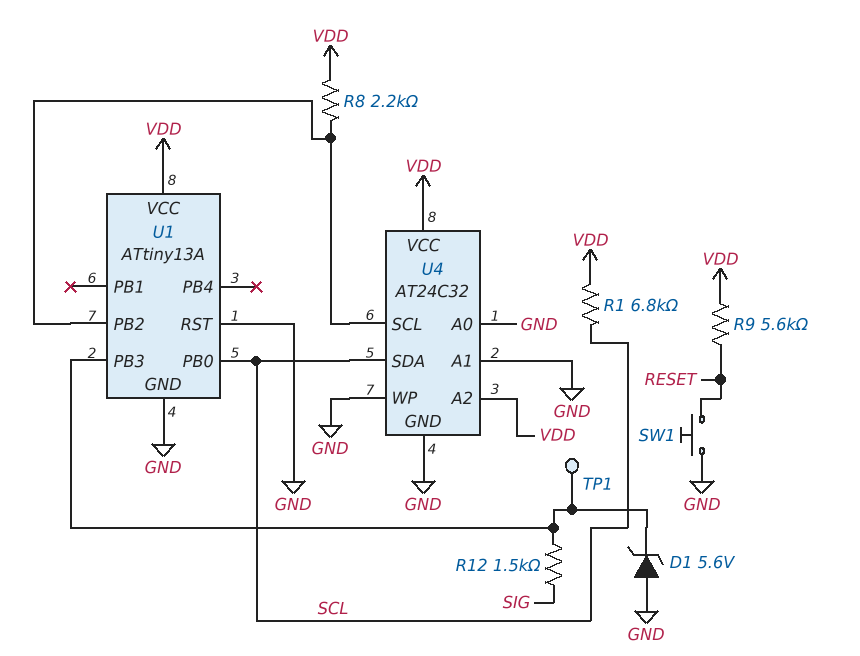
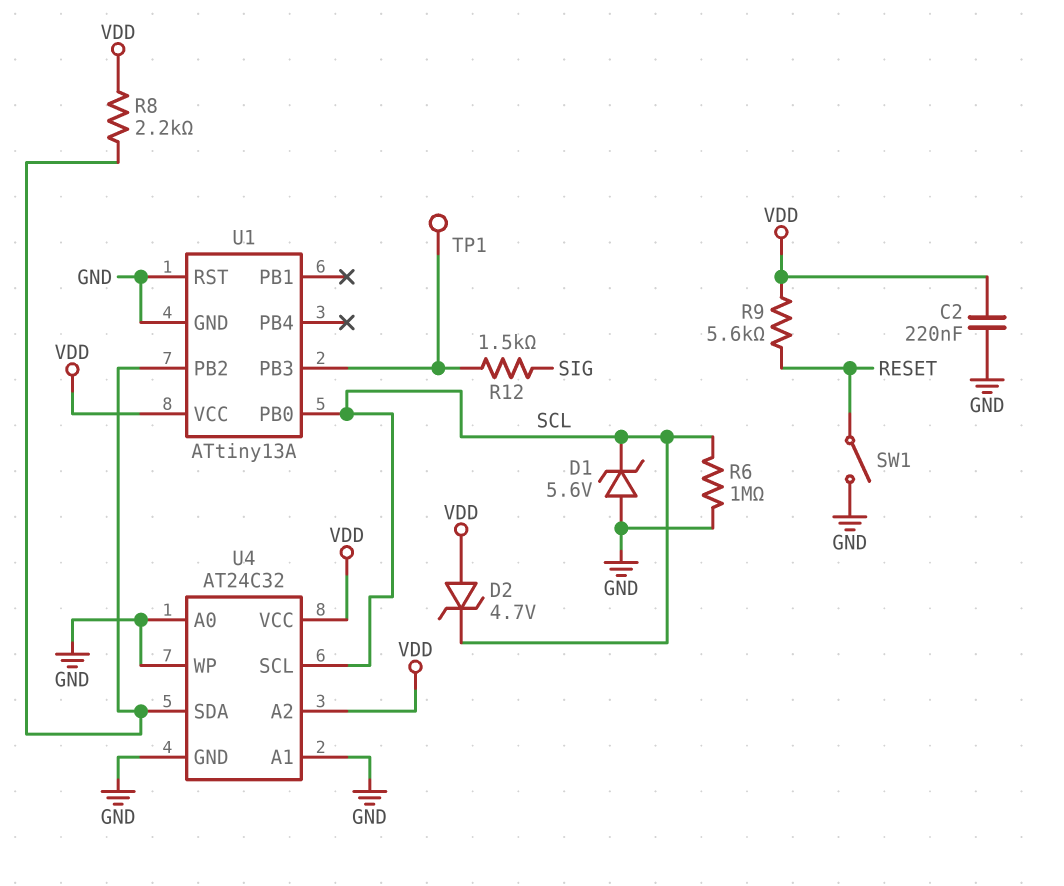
C2: none -> 220nF (GND, VDD)
D1: zener 5.6V (A GND, K U1/PB3) -> zener 5.6V (A GND, K SCL)
D2: none -> zener 4.7V (A VDD, K SCL)
R1: 6.8k (SCL, VDD) -> none
R6: none -> 1M (GND, SCL)
SW1: button (GND, RESET) -> switch (GND, RESET)
U4 pin SCL: U1/PB2 -> SCL
U4 pin SDA: SCL -> U1/PB2

